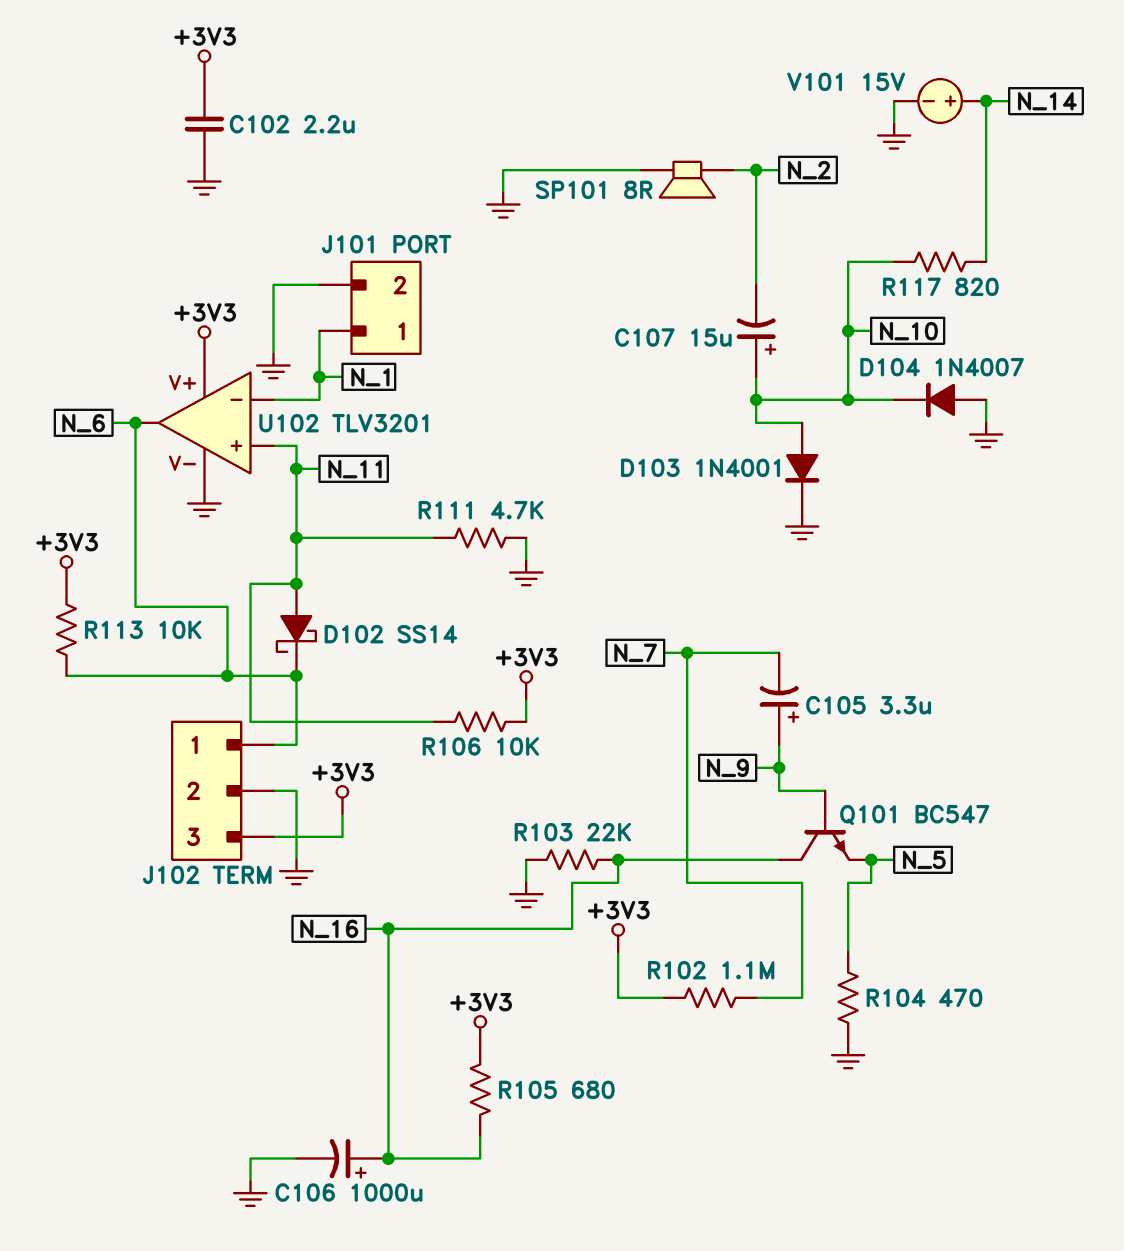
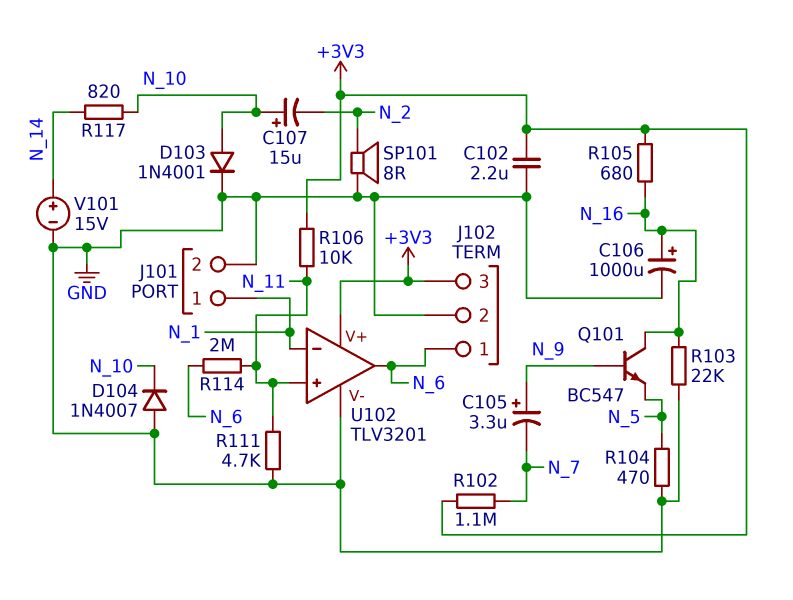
D102: schottky SS14 (A N_11, K N_6) -> none
R113: 10k (+3V3, N_6) -> none
R114: none -> 2M (N_6, N_11)

